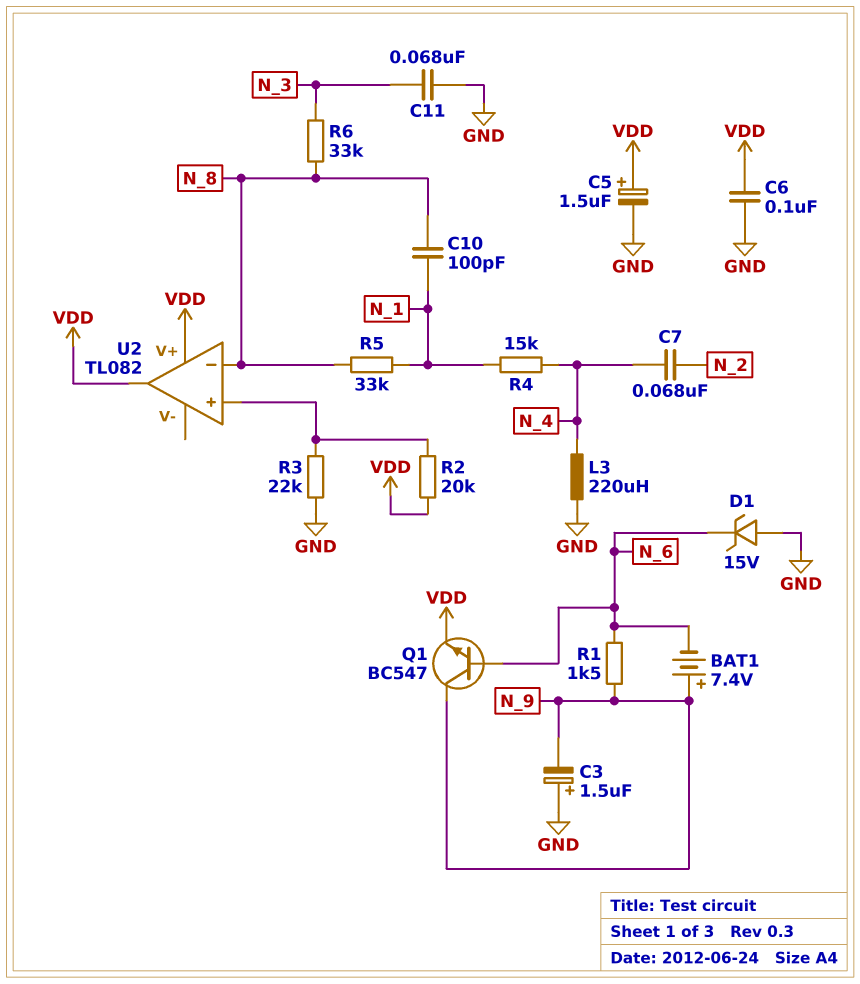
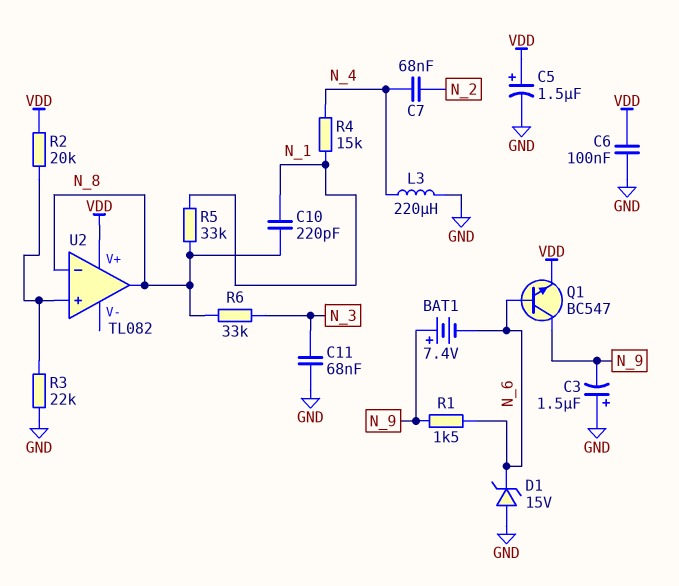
C10: 100pF (N_1, N_8) -> 220pF (N_1, N_8)
U2 pin out: VDD -> N_8

